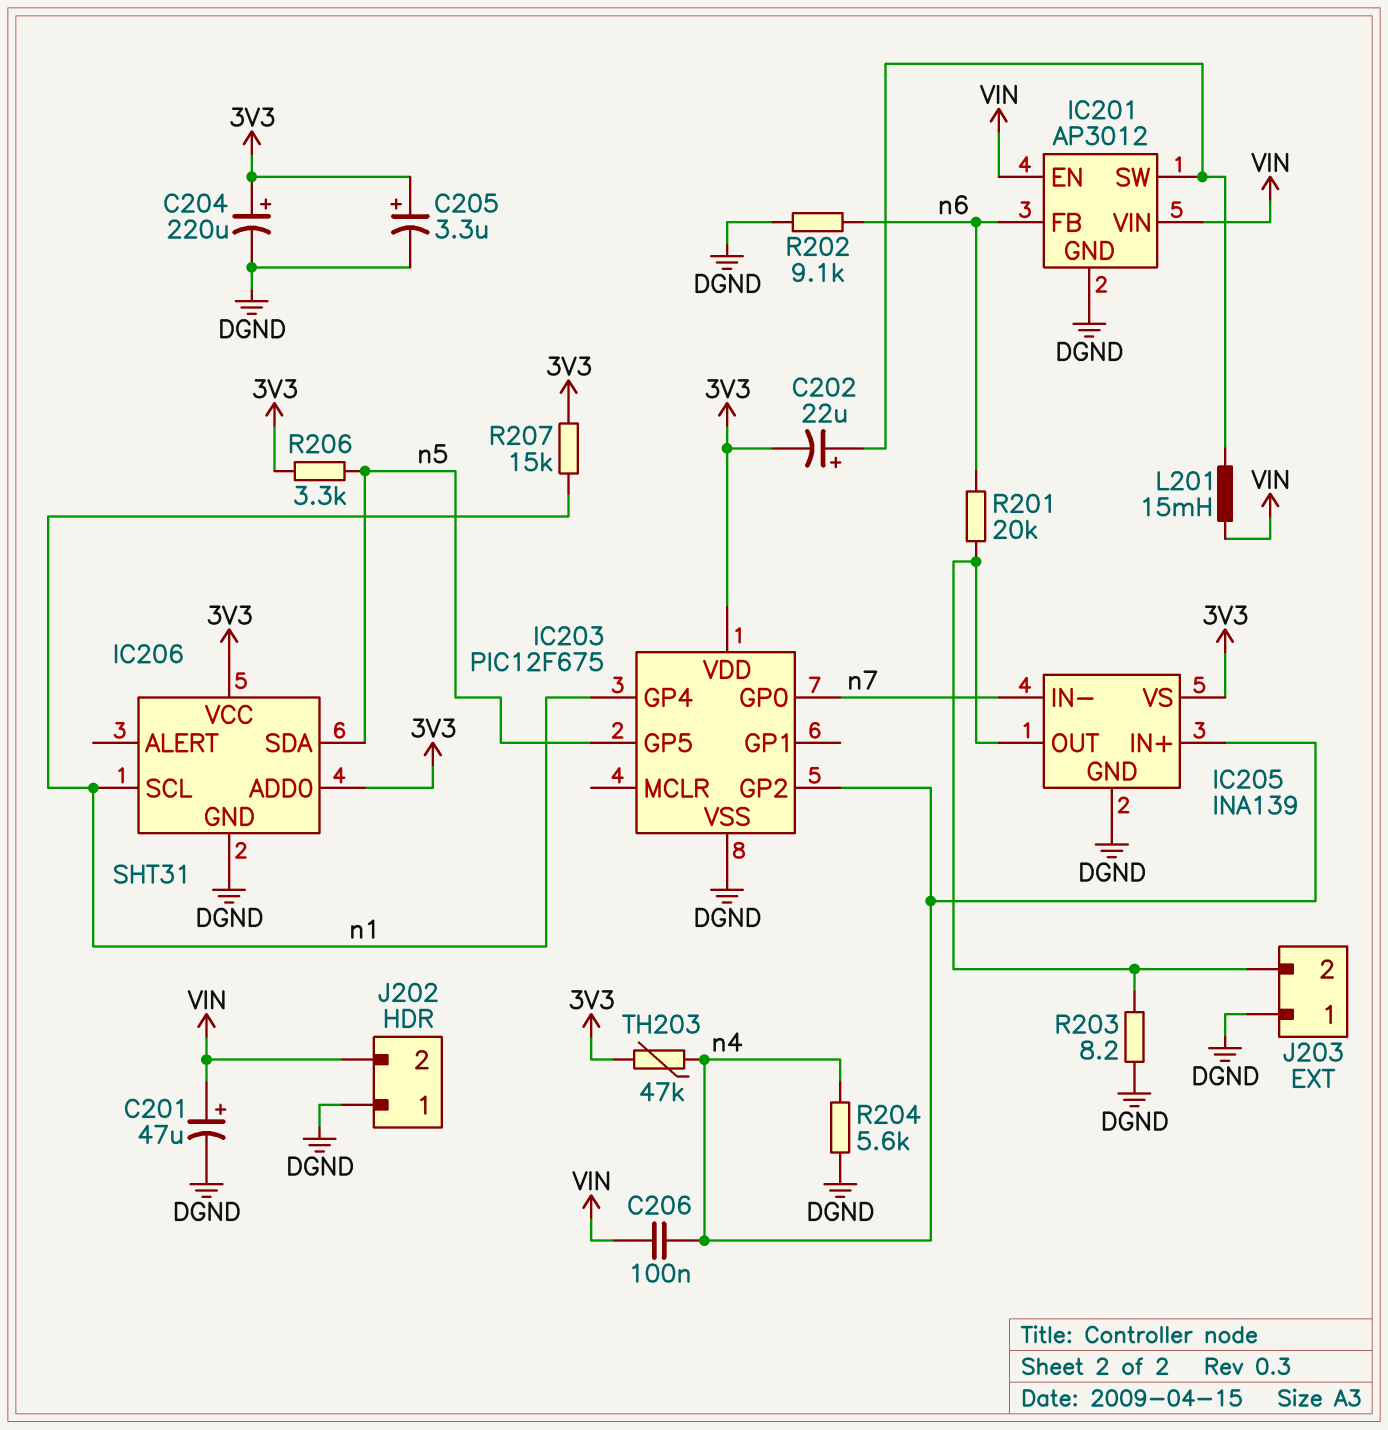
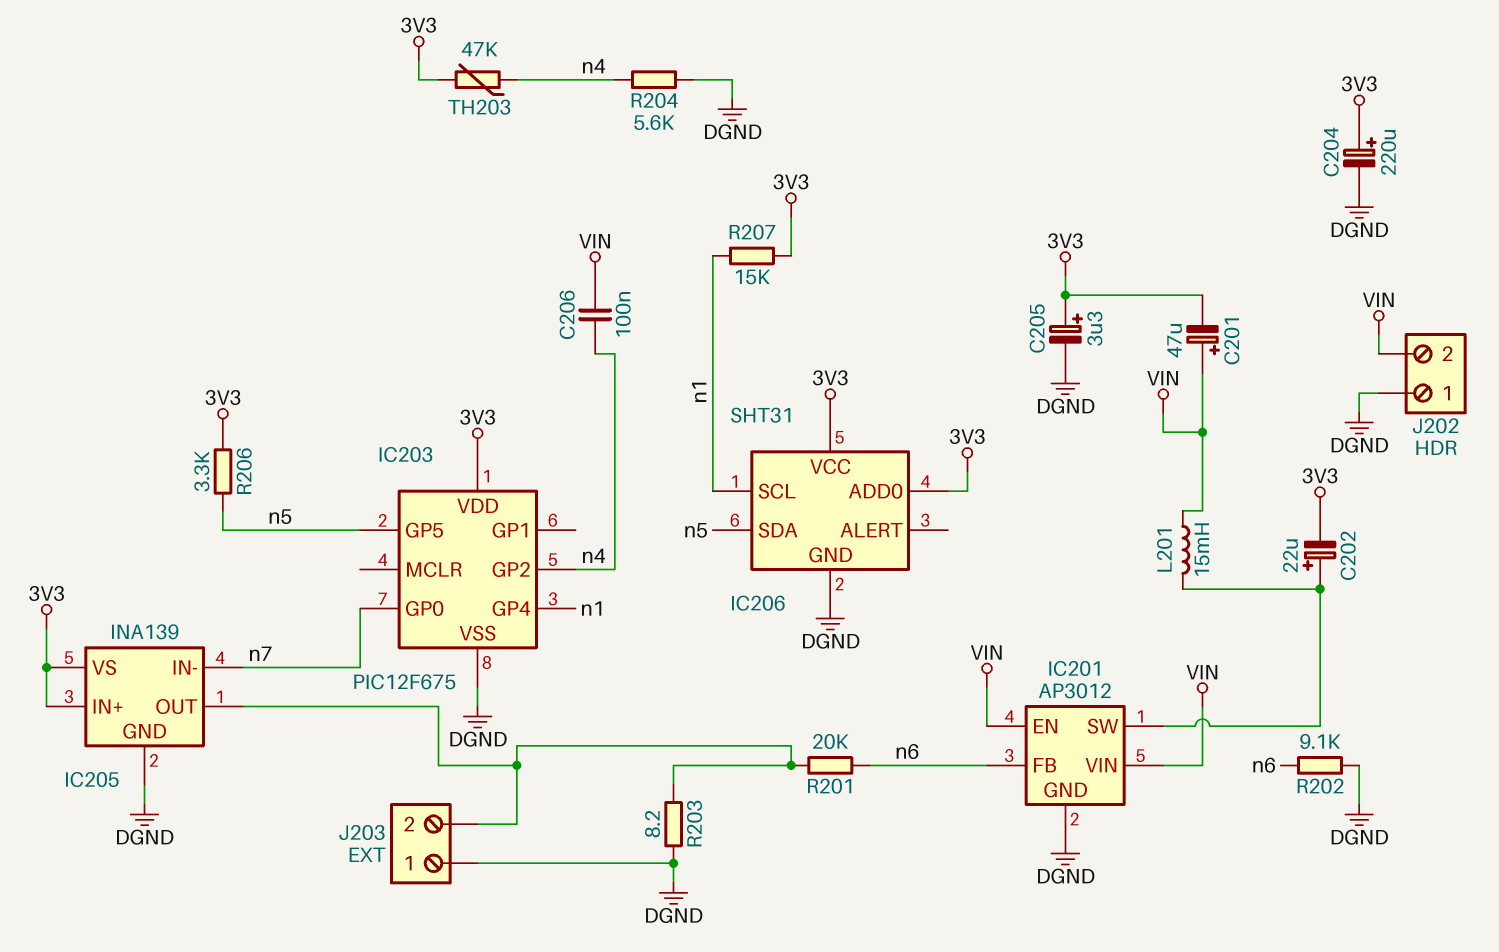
C201: 47uF (plus VIN, minus DGND) -> 47uF (plus VIN, minus 3V3)
IC205 pin IN+: n4 -> 3V3

